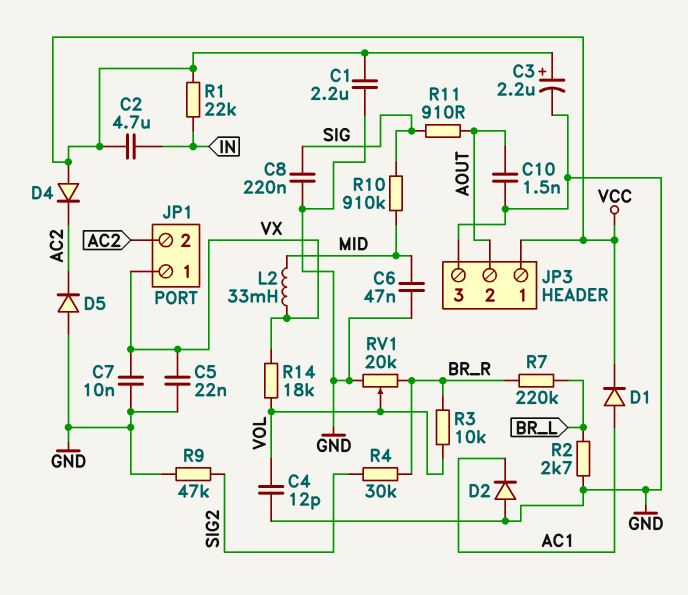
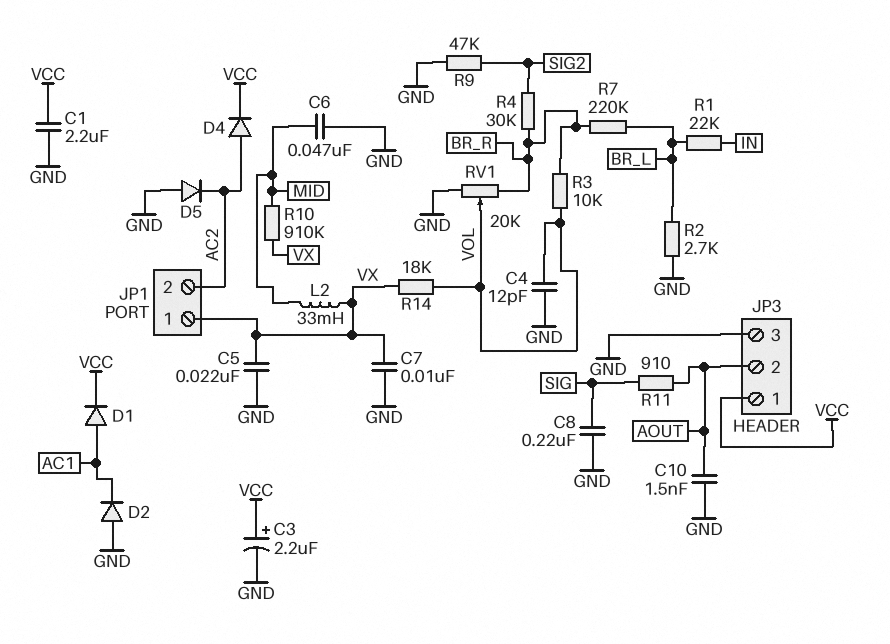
C2: 4.7uF (IN, VCC) -> none
D4: diode (A VCC, K AC2) -> diode (A AC2, K VCC)
R1: 22k (IN, VCC) -> 22k (BR_L, IN)
R10: 910k (MID, SIG) -> 910k (MID, VX)

